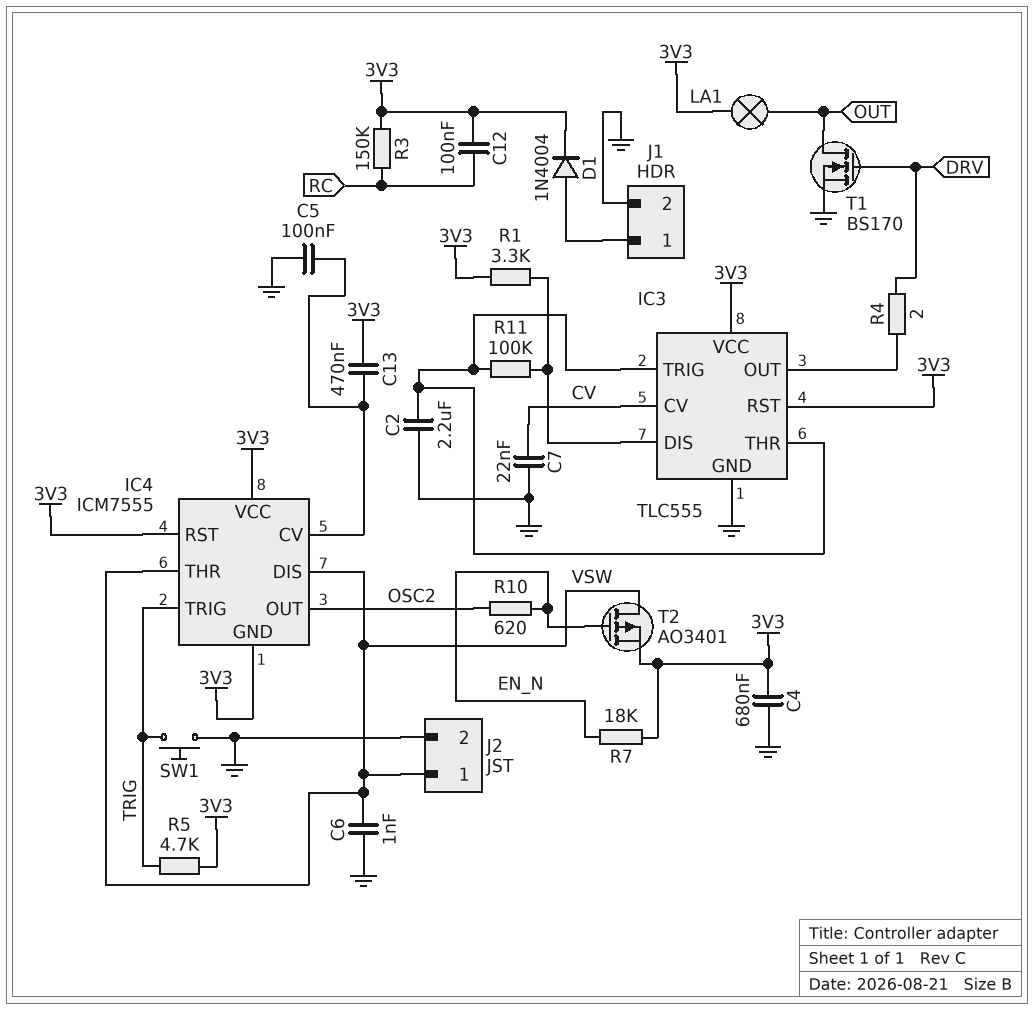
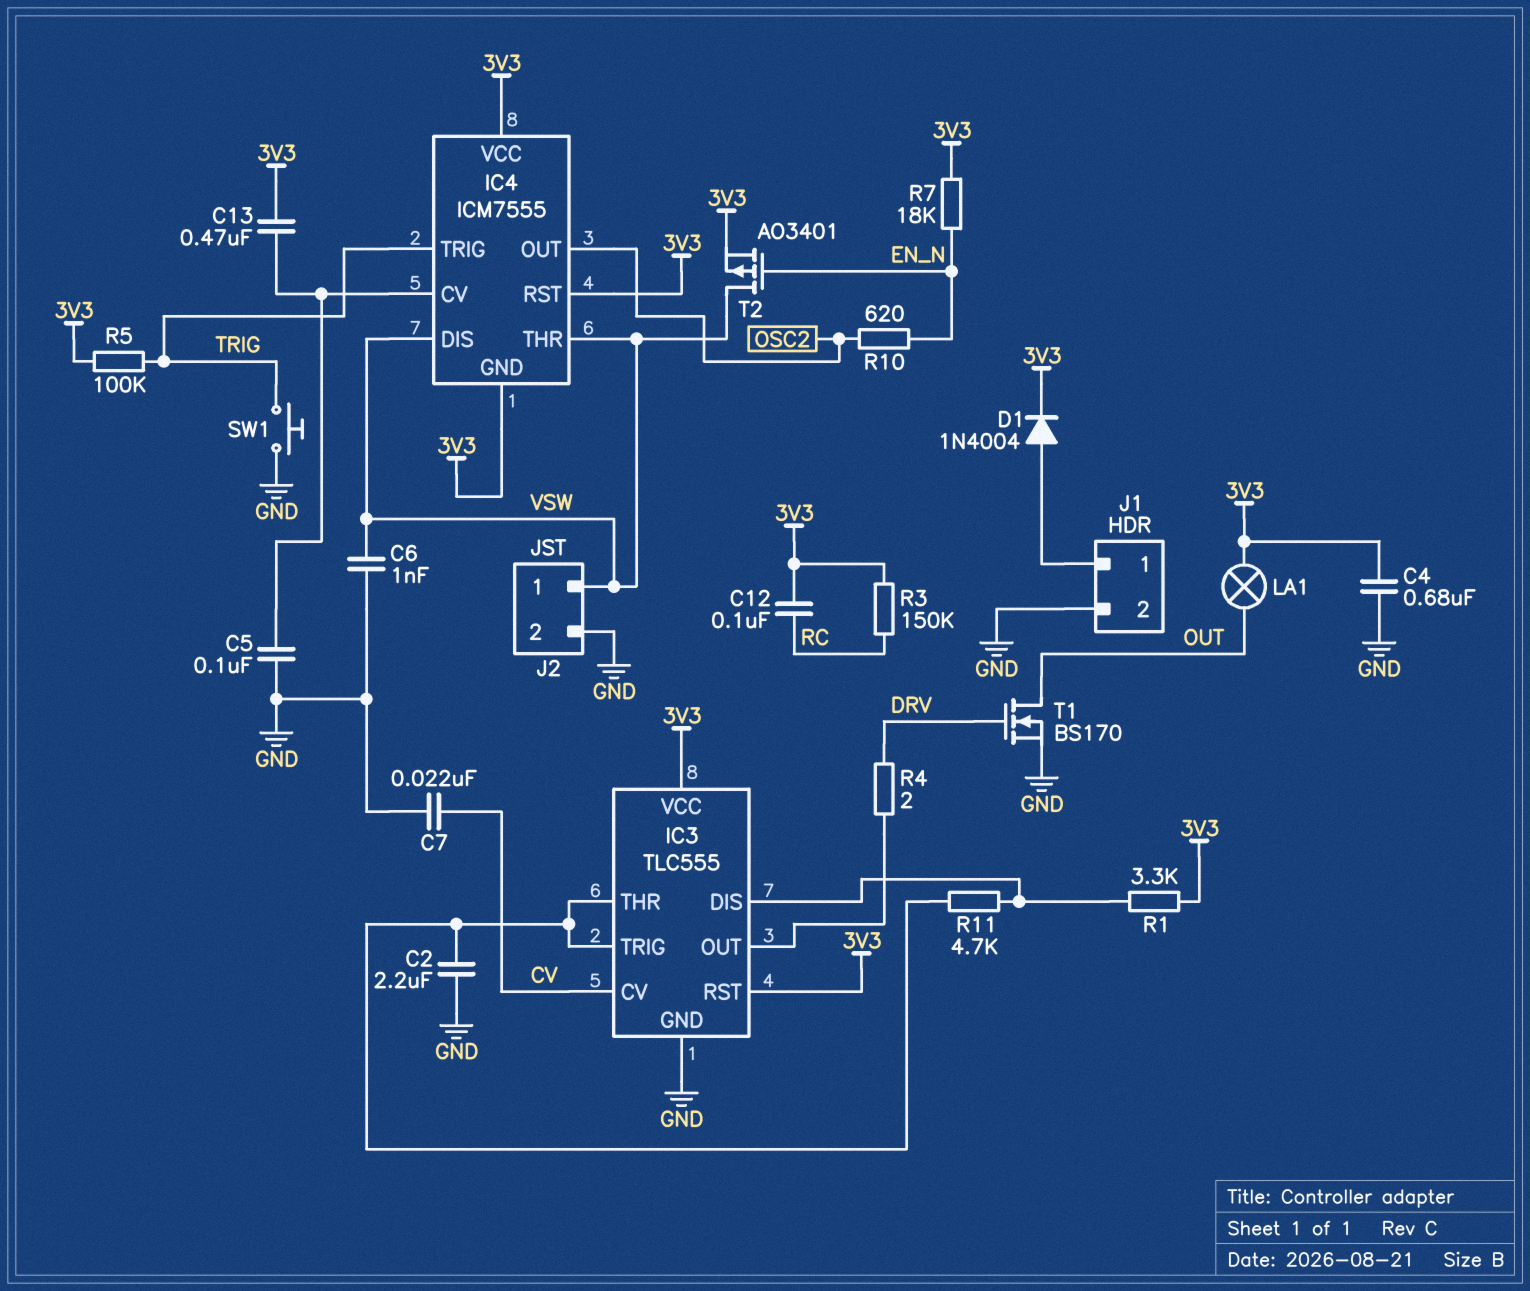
R5: 4.7k (3V3, TRIG) -> 100k (3V3, TRIG)
R11: 100k (IC3/DIS, IC3/THR) -> 4.7k (IC3/DIS, IC3/THR)

